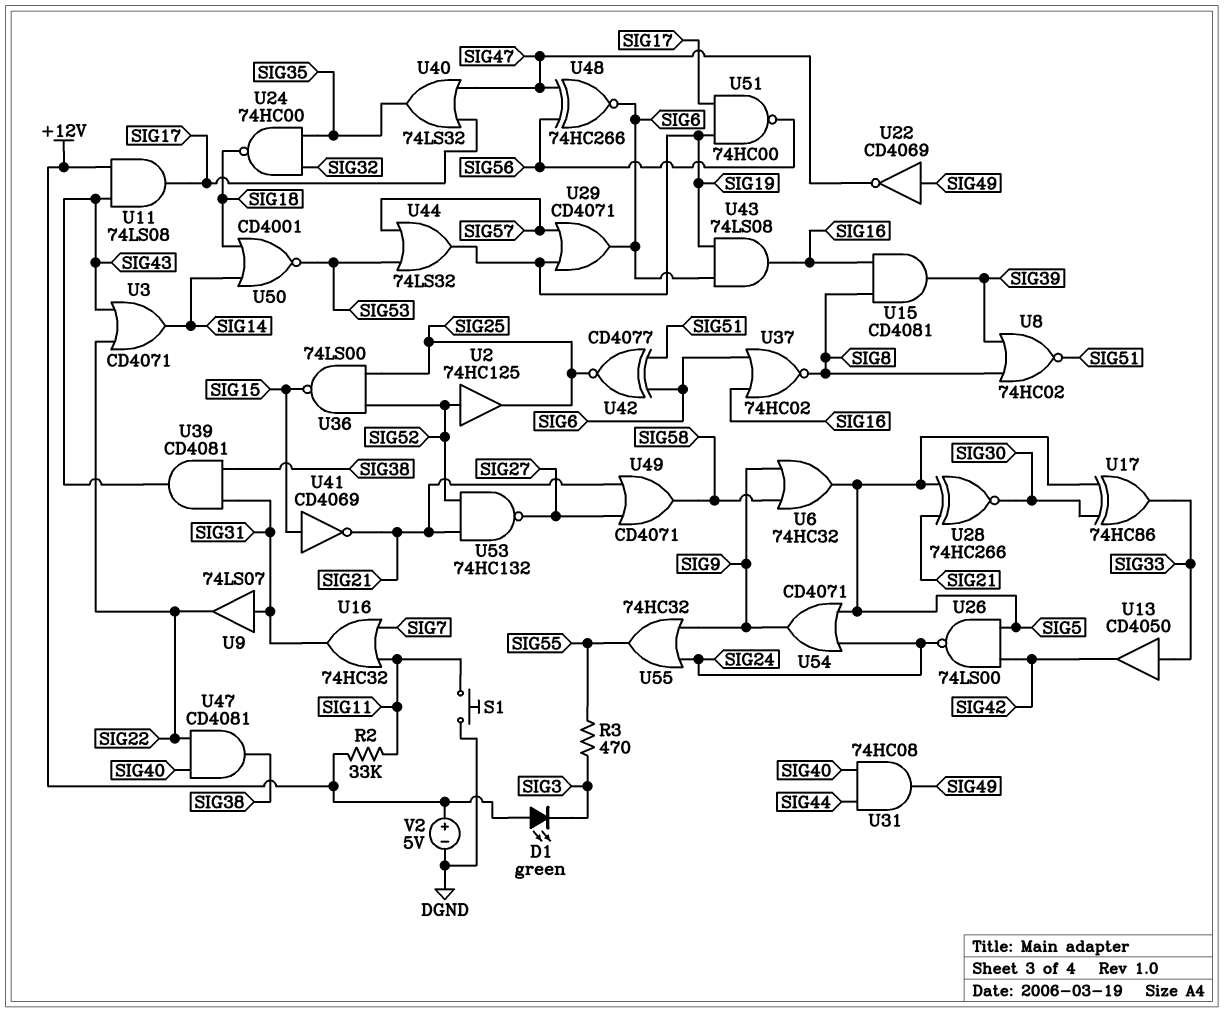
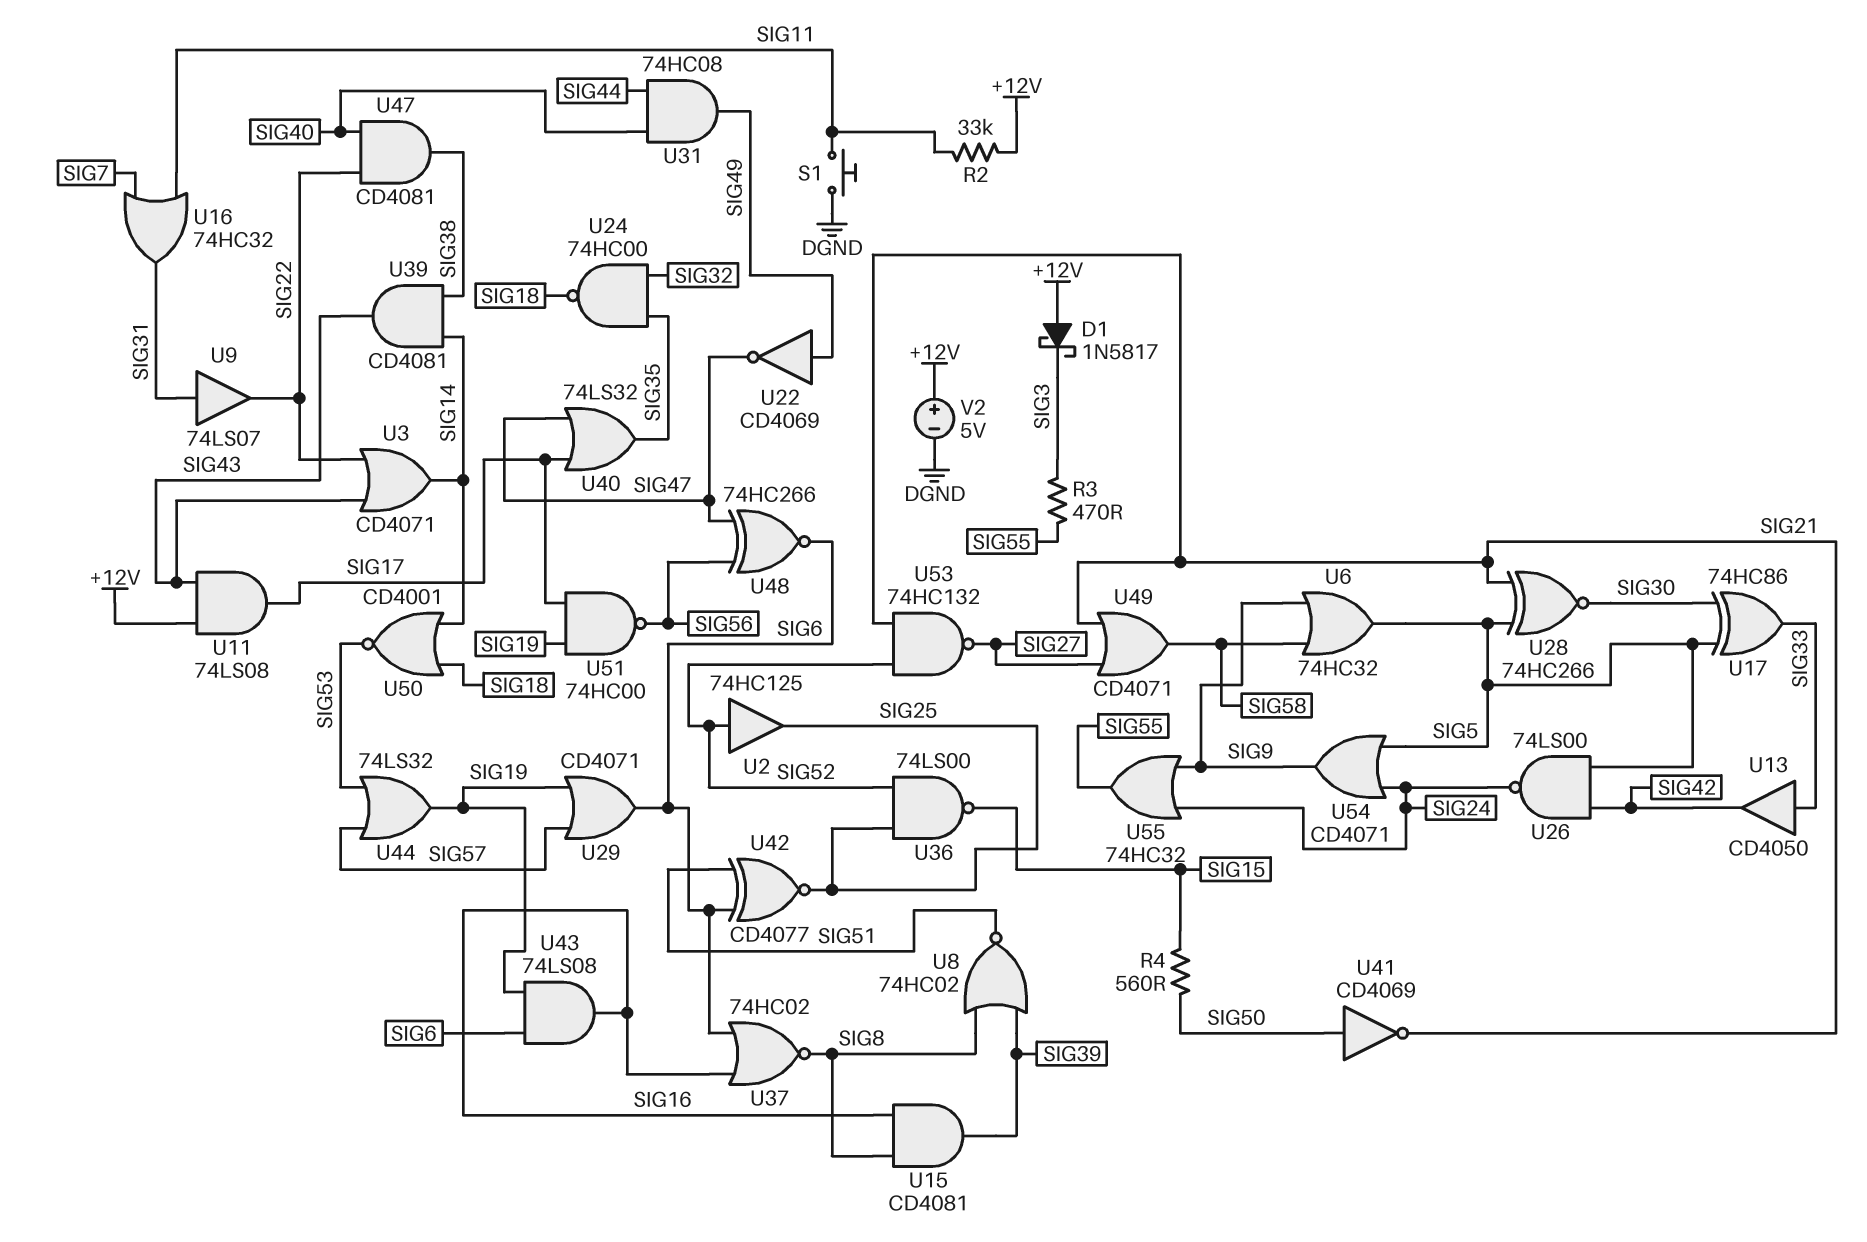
D1: LED green (A +12V, K SIG3) -> schottky 1N5817 (A +12V, K SIG3)
R4: none -> 560 (SIG15, SIG50)
U39: AND CD4081 (in SIG31, in SIG38, out SIG43) -> AND CD4081 (in SIG14, in SIG38, out SIG43)
U41: NOT CD4069 (in SIG15, out SIG21) -> NOT CD4069 (in SIG50, out SIG21)

